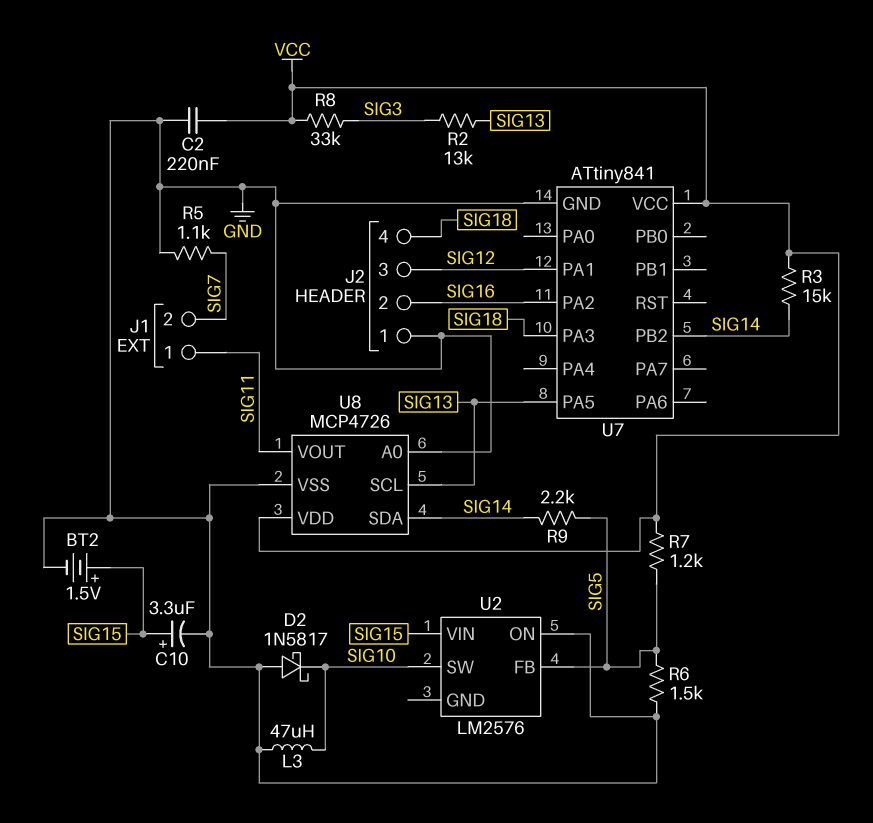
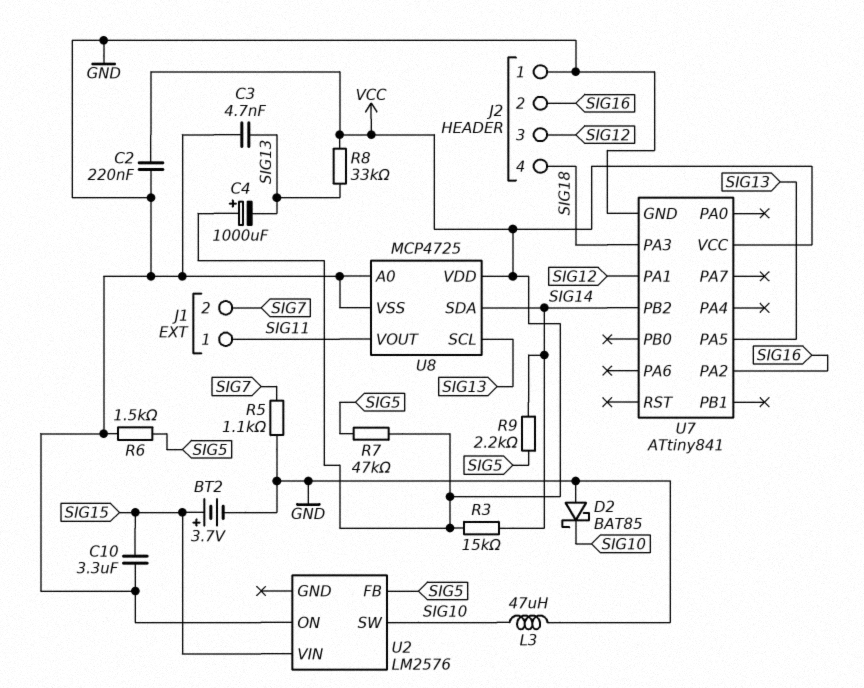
BT2: 1.5V (plus SIG15, minus GND) -> 3.7V (plus SIG15, minus GND)
C3: none -> 4.7nF (GND, SIG13)
C4: none -> 1000uF (plus VCC, minus SIG13)
C10: 3.3uF (plus SIG15, minus GND) -> 3.3uF (GND, SIG15)
D2: schottky 1N5817 (A GND, K SIG10) -> schottky BAT85 (A GND, K SIG10)
R2: 13k (SIG3, SIG13) -> none
R7: 1.2k (SIG5, VCC) -> 47k (SIG5, VCC)
R8: 33k (SIG3, VCC) -> 33k (SIG13, VCC)
U8: MCP4726 -> MCP4725

